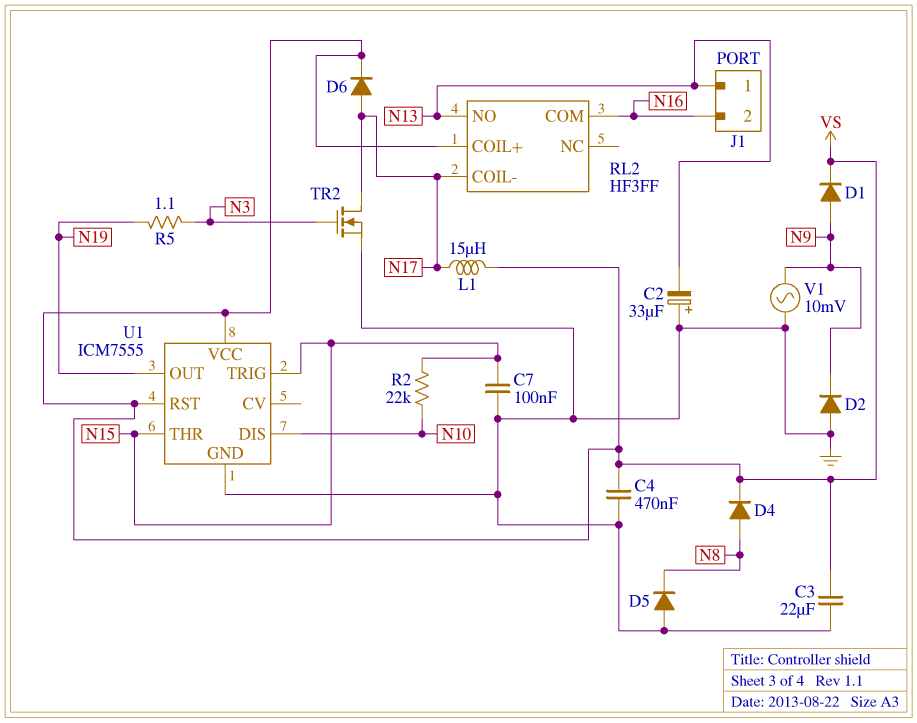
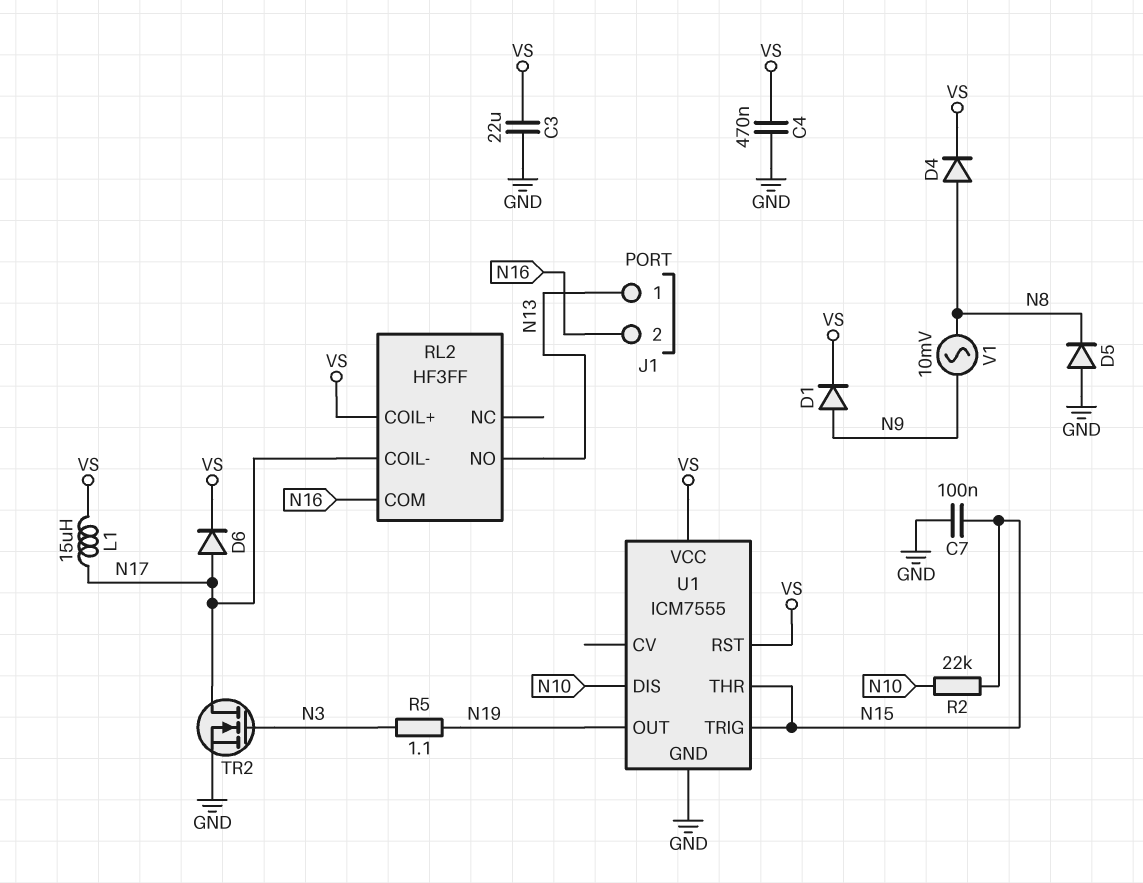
C2: 33uF (plus GND, minus N13) -> none
D2: diode (A GND, K N9) -> none
V1: AC 10mV (GND, N9) -> AC 10mV (N8, N9)

